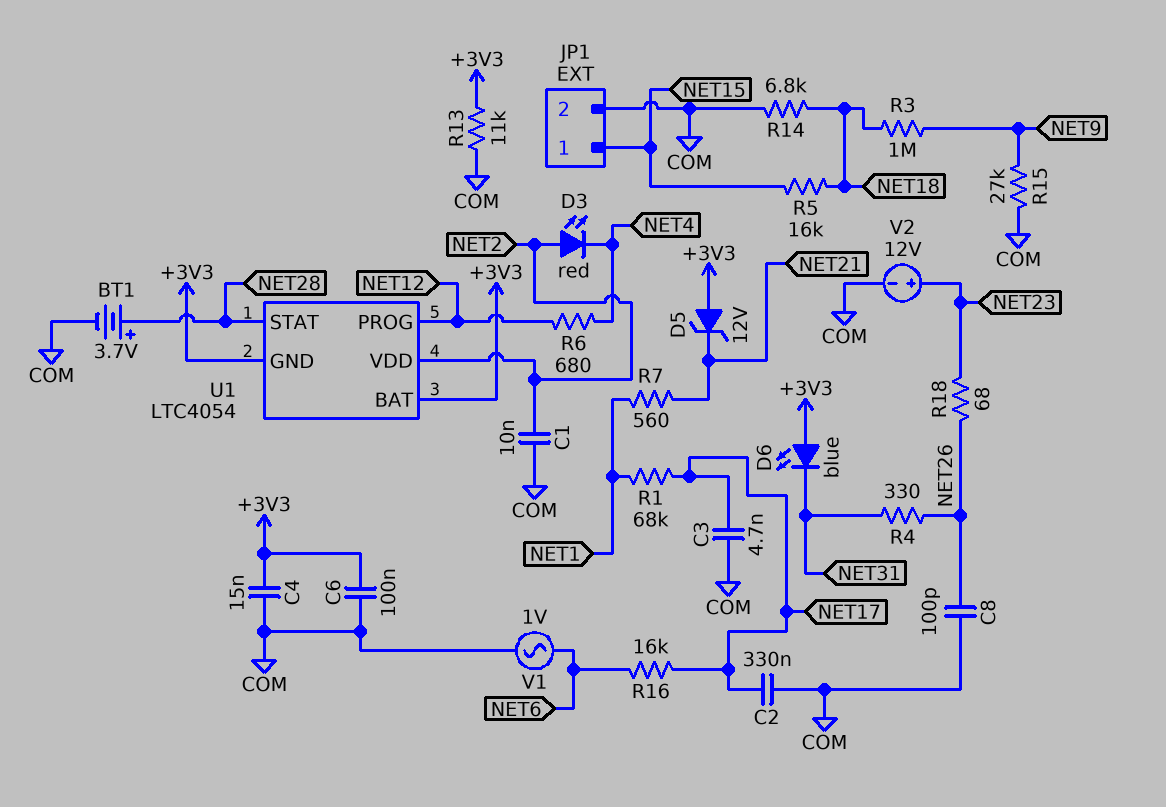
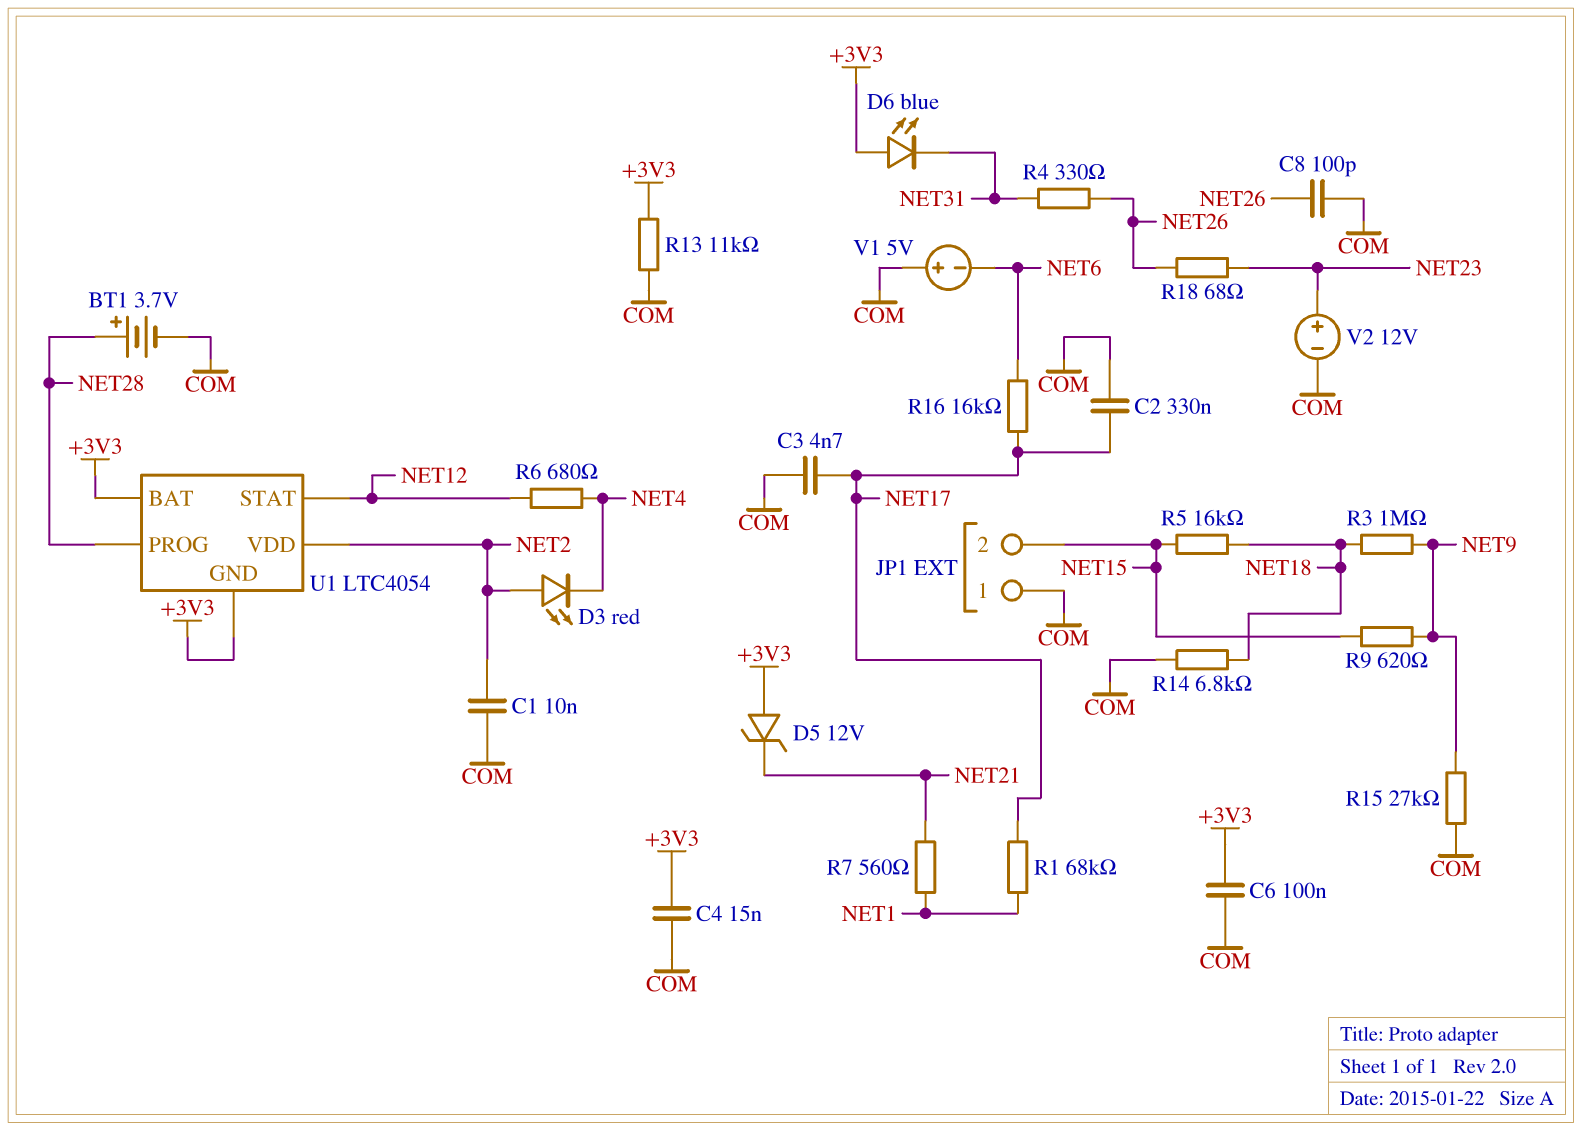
JP1 pin 1: NET15 -> COM
JP1 pin 2: COM -> NET15
R9: none -> 620 (NET9, NET15)
U1 pin PROG: NET12 -> NET28
U1 pin STAT: NET28 -> NET12
V1: AC 1V (COM, NET6) -> 5V (plus COM, minus NET6)

